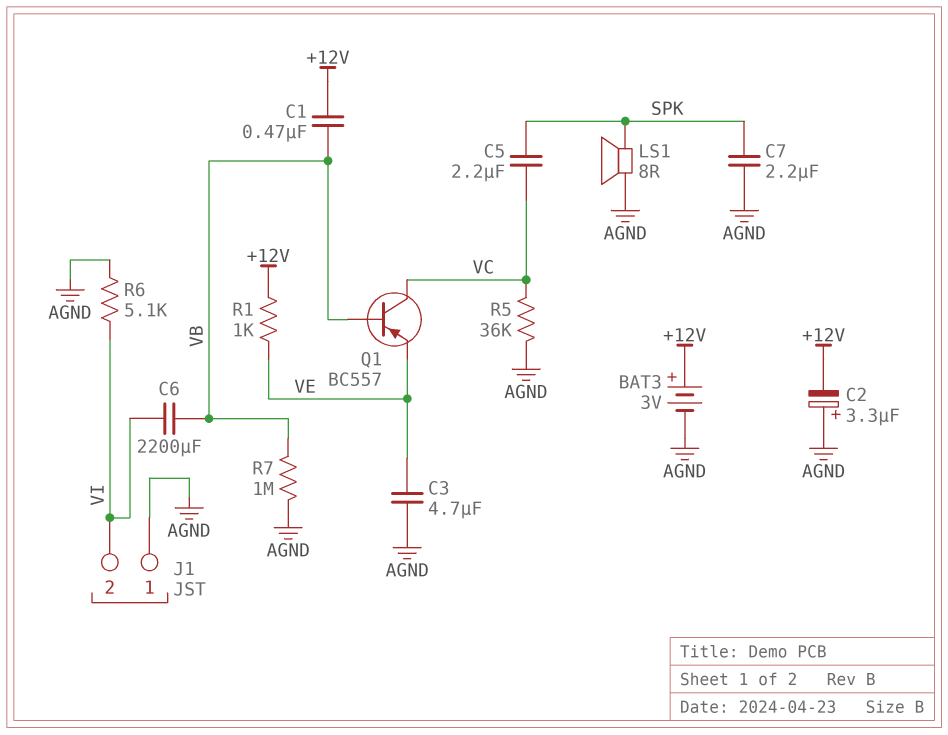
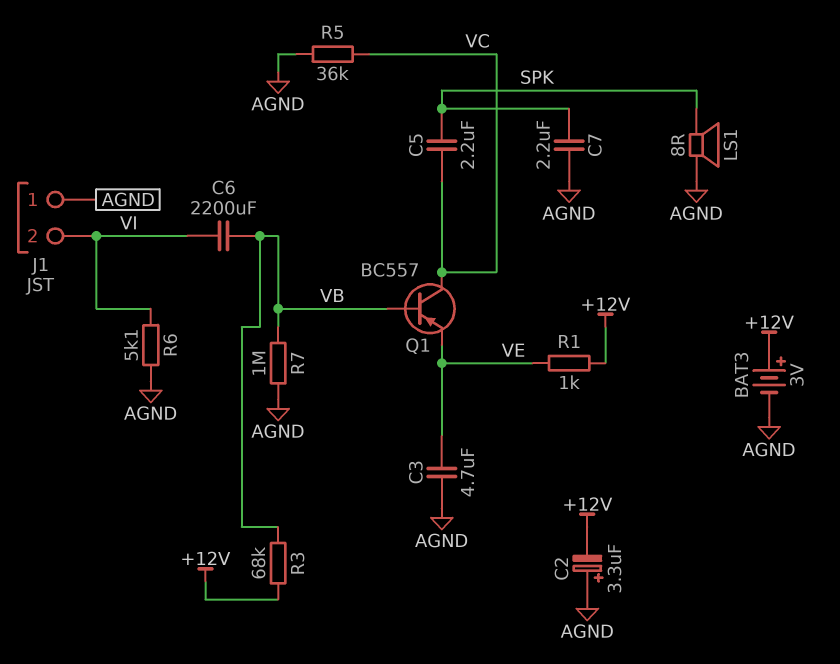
C1: 470nF (+12V, VB) -> none
R3: none -> 68k (+12V, VB)

